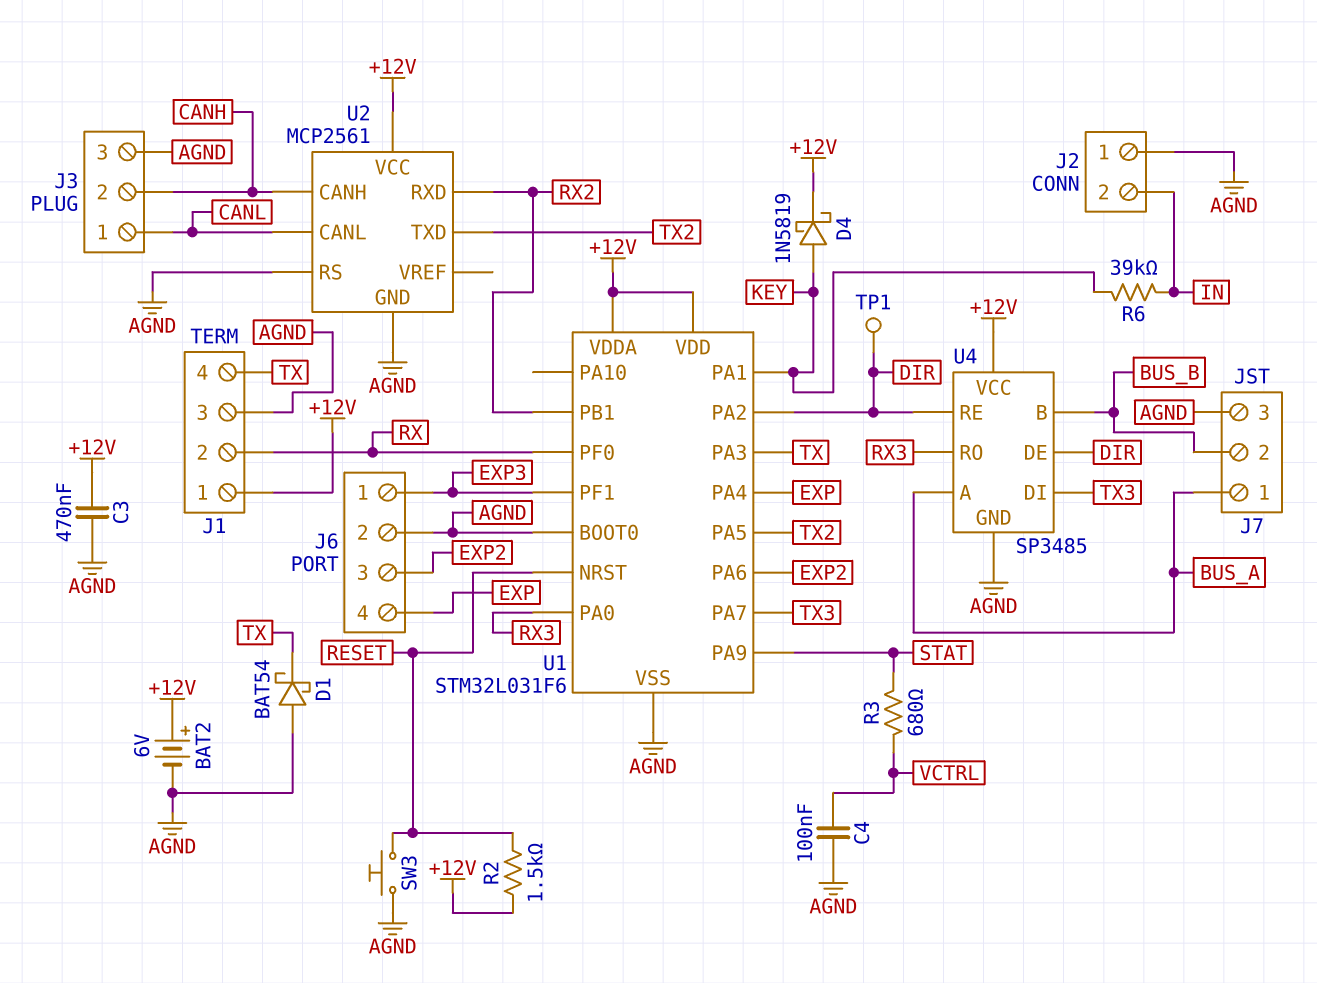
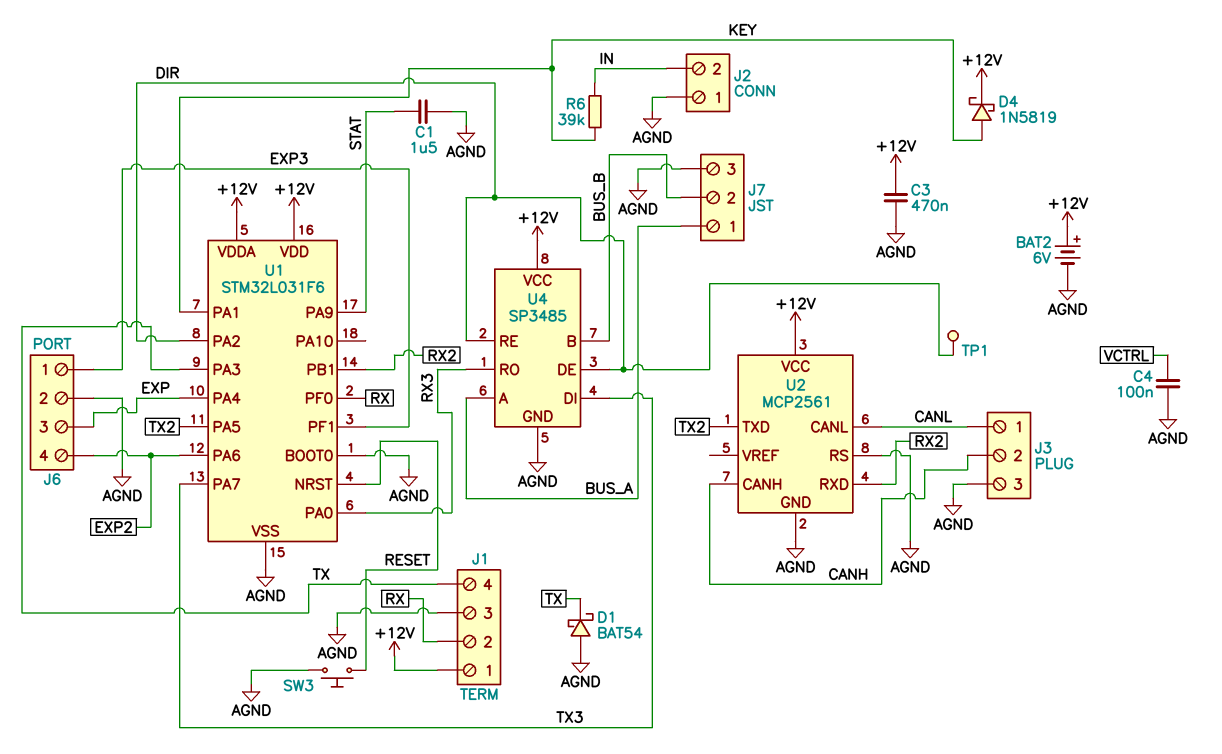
C1: none -> 1.5uF (AGND, STAT)
J6 pin 3: EXP2 -> EXP
J6 pin 4: EXP -> EXP2
R2: 1.5k (+12V, RESET) -> none
R3: 680 (STAT, VCTRL) -> none

